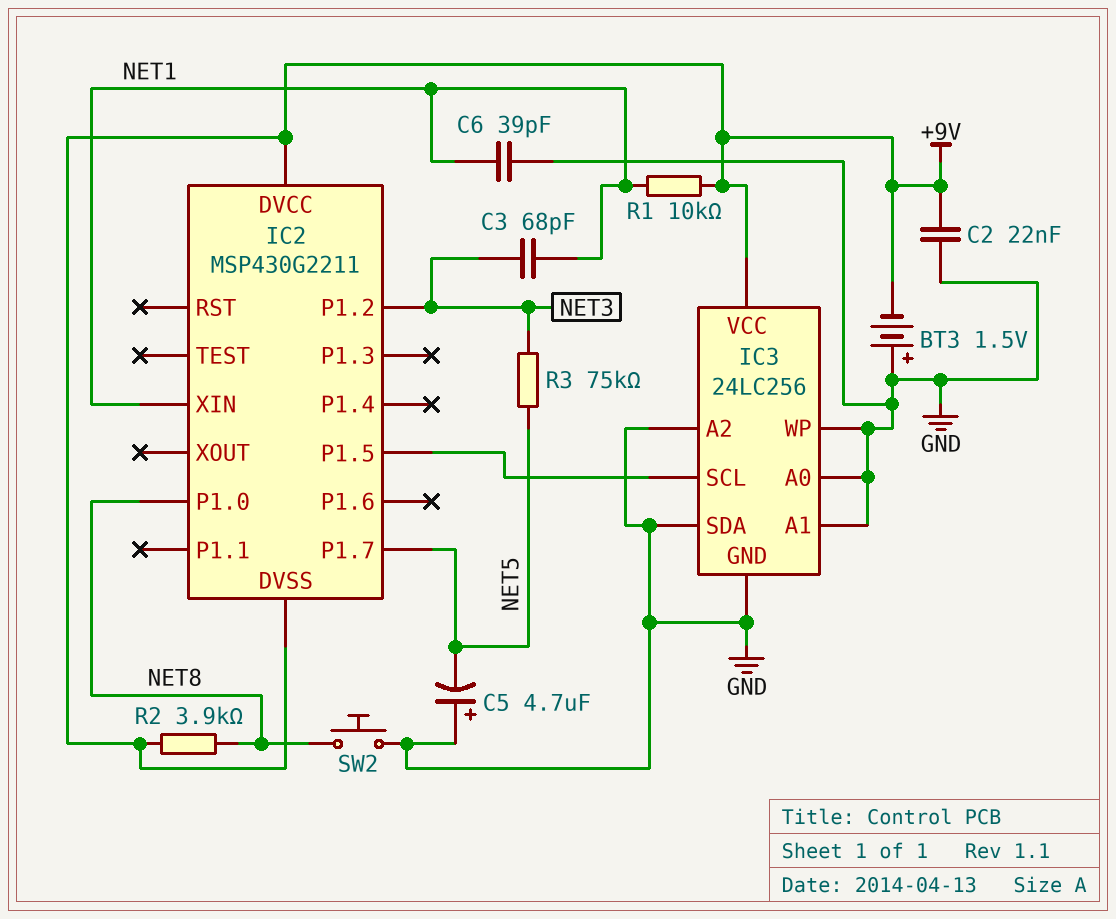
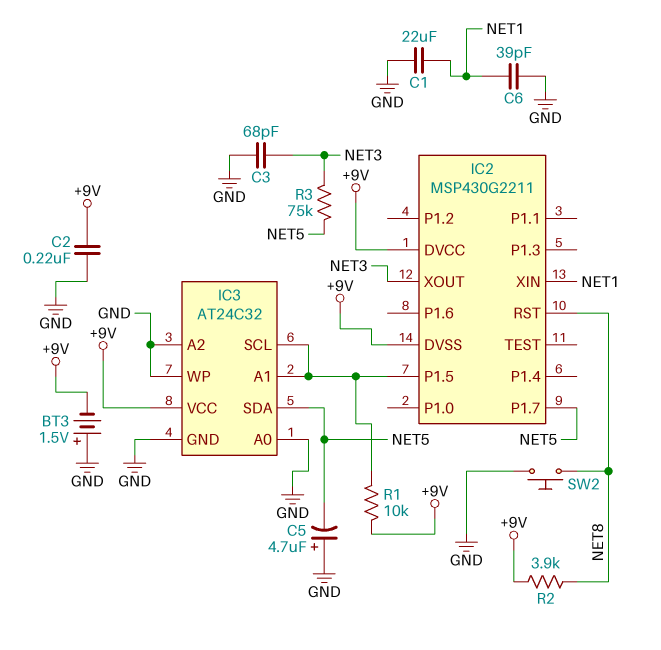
C1: none -> 22uF (GND, NET1)
C2: 22nF (+9V, GND) -> 220nF (+9V, GND)
C3: 68pF (NET1, NET3) -> 68pF (GND, NET3)
IC2 pin P1.0: NET8 -> none
IC2 pin P1.2: NET3 -> none
IC2 pin RST: none -> NET8
IC2 pin XOUT: none -> NET3
IC3: 24LC256 -> AT24C32
IC3 pin A1: GND -> IC2/P1.5
IC3 pin SDA: GND -> NET5
R1: 10k (+9V, NET1) -> 10k (+9V, IC2/P1.5)

